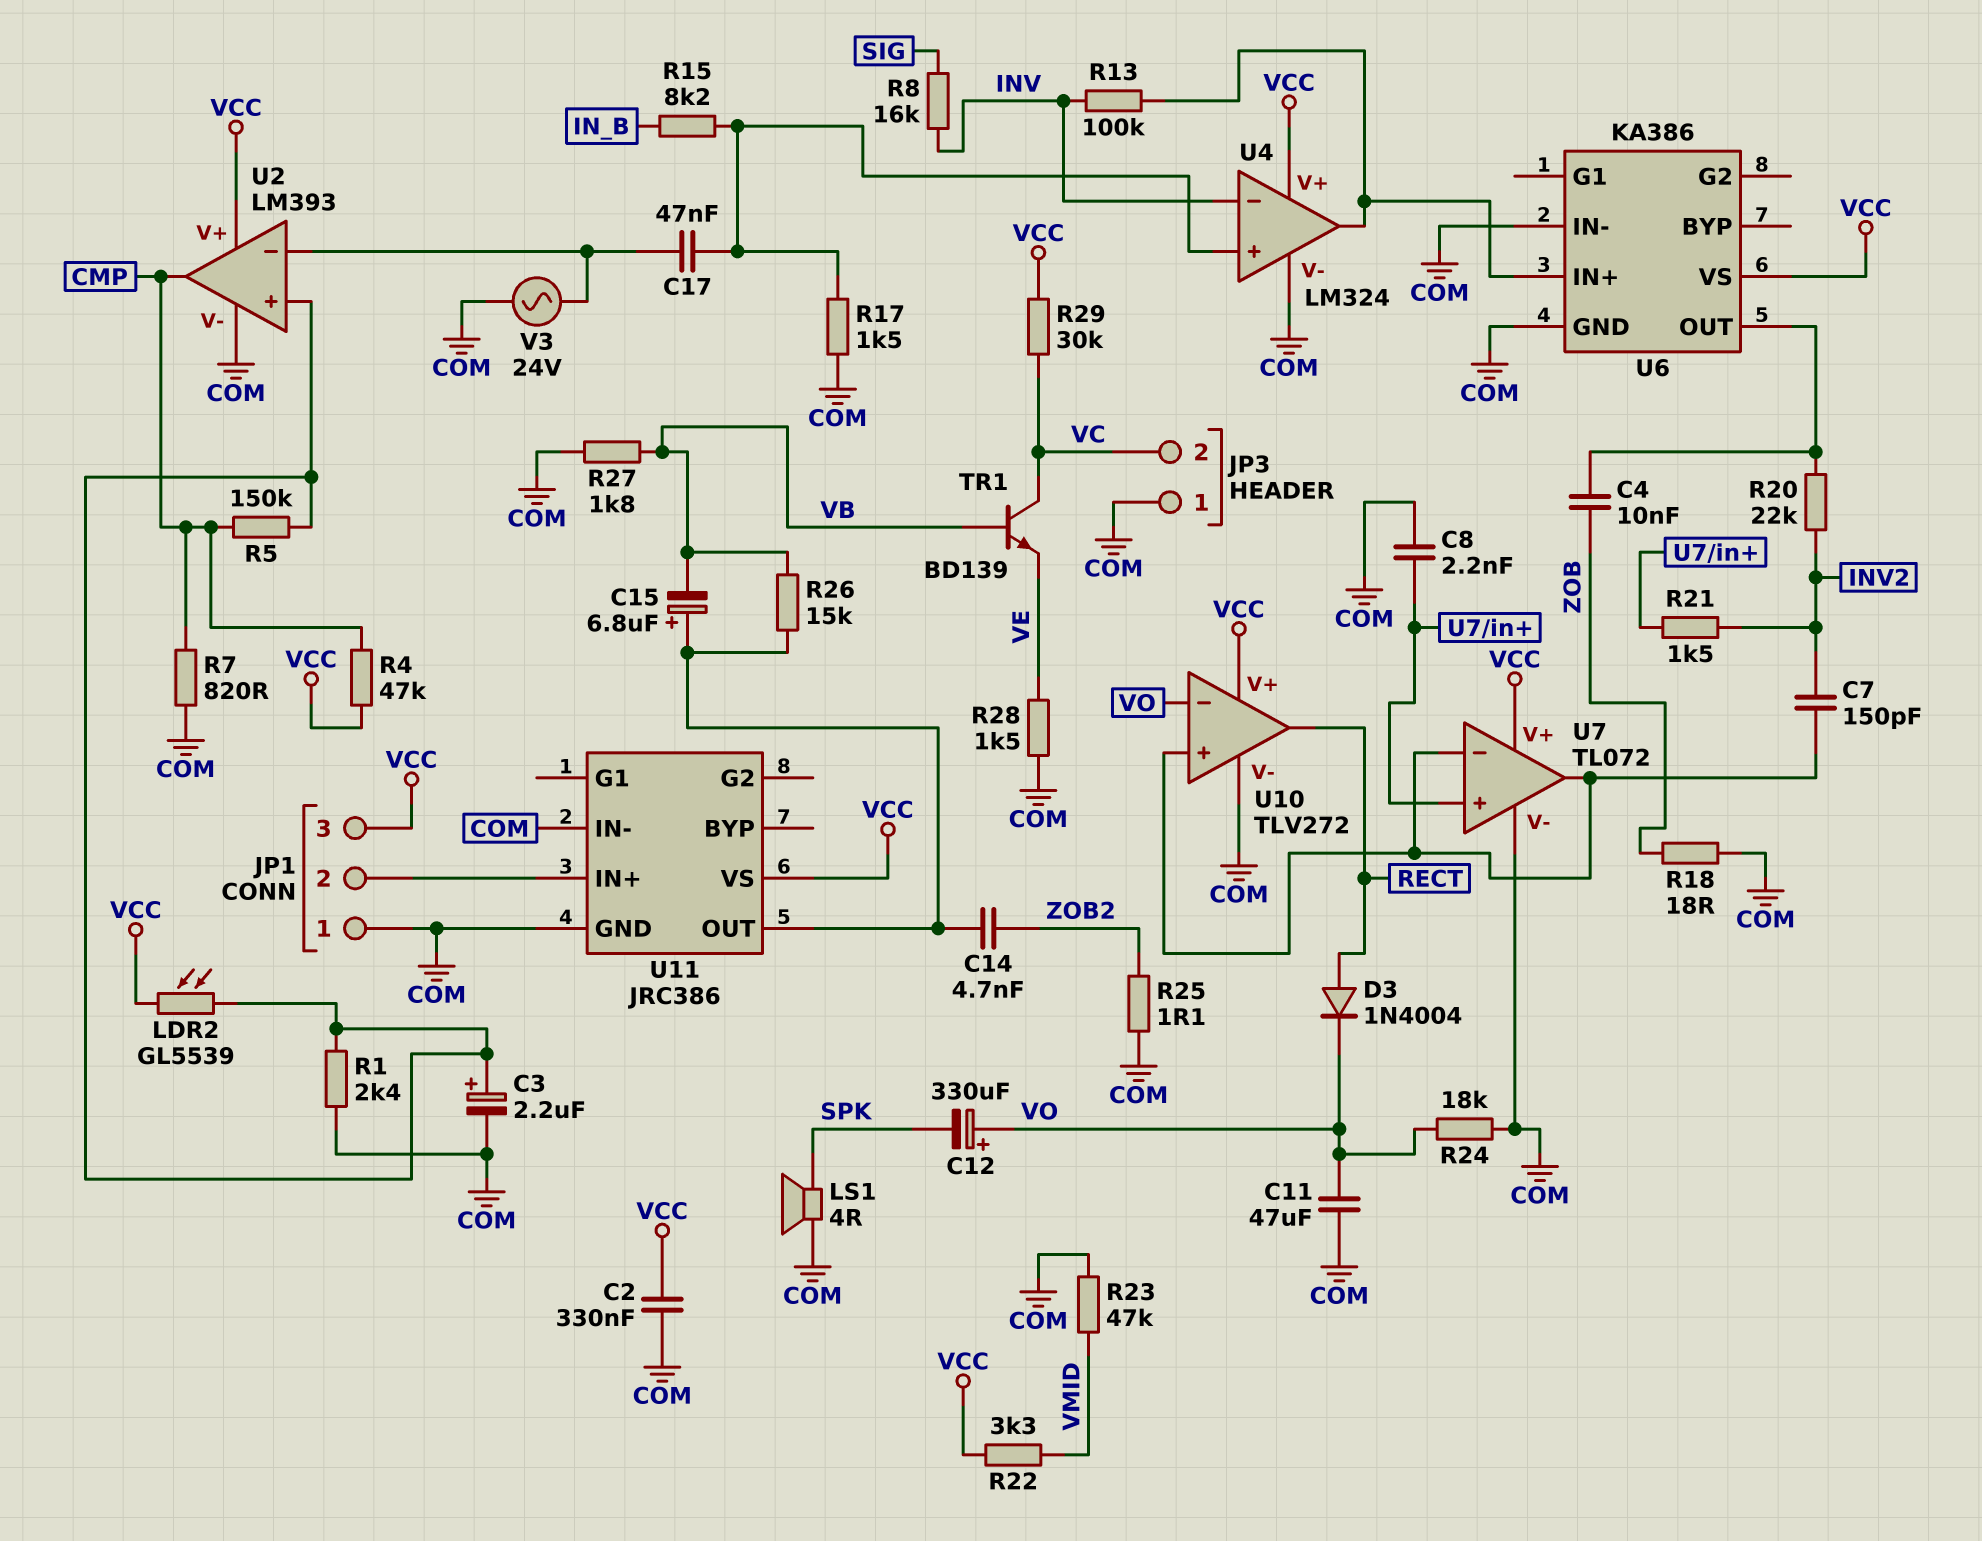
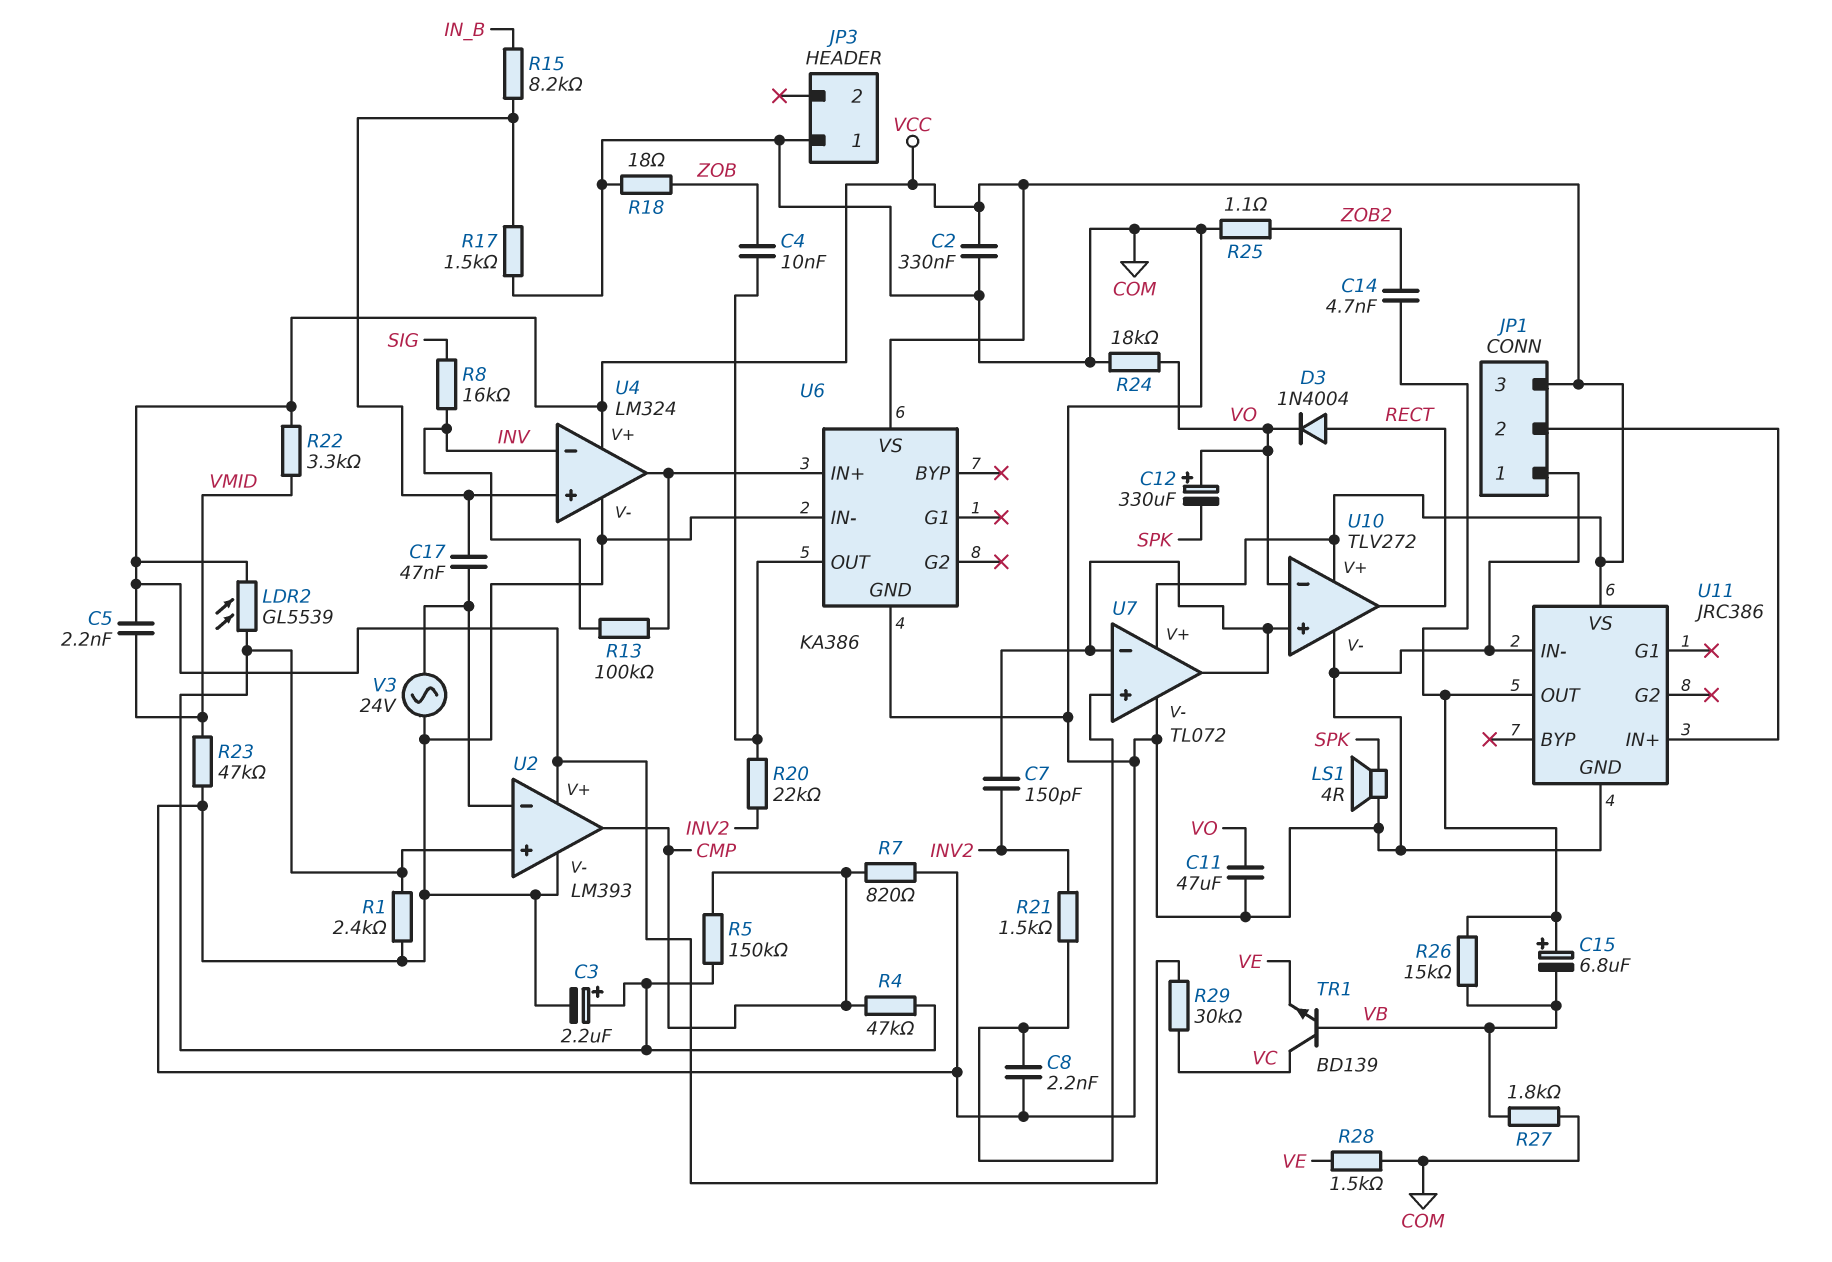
C5: none -> 2.2nF (VCC, VMID)
JP3 pin 2: VC -> none
R4: 47k (CMP, VCC) -> 47k (CMP, U2/in+)

